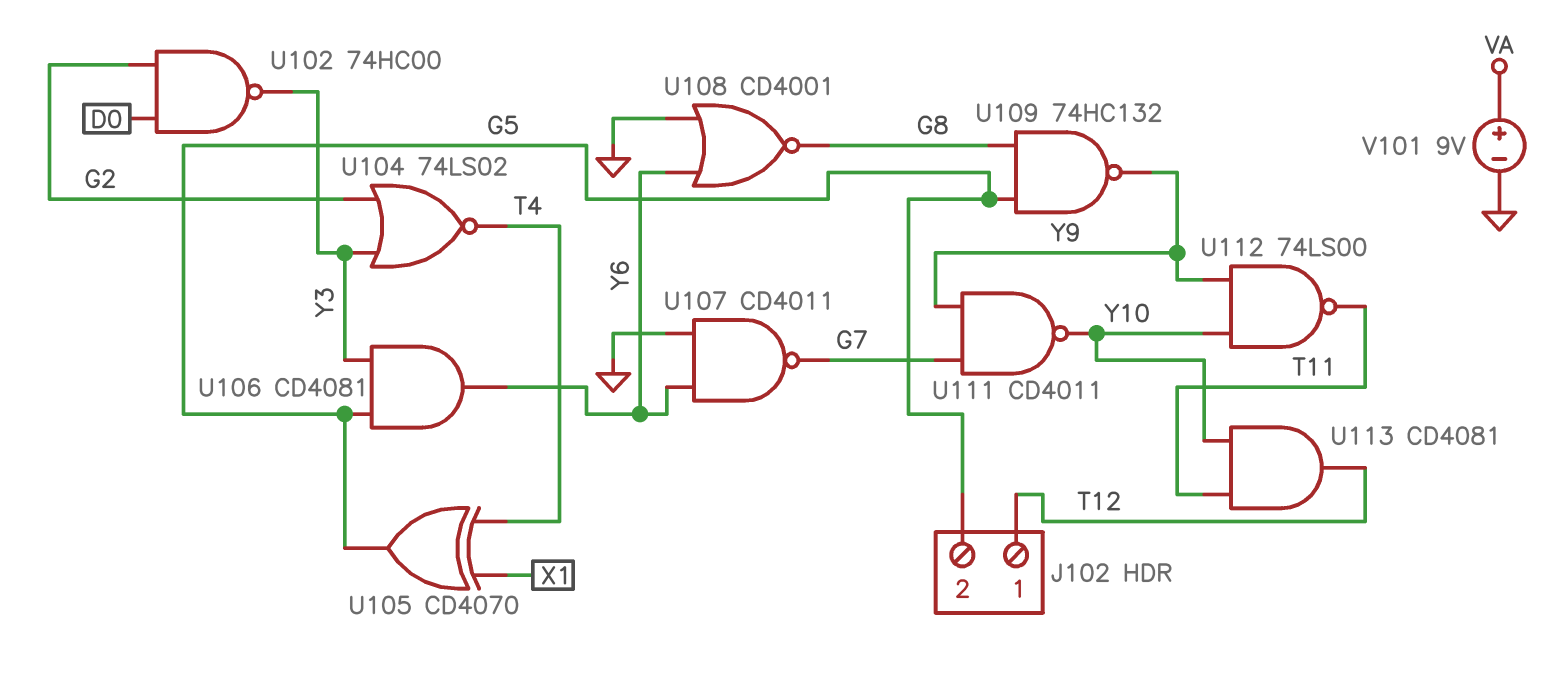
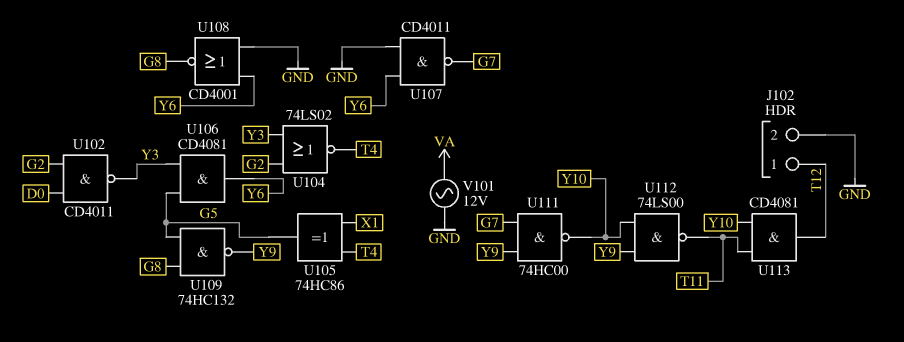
J102 pin 2: G5 -> GND
U102: NAND 74HC00 (in D0, in G2, out Y3) -> NAND CD4011 (in D0, in G2, out Y3)
U105: XOR CD4070 (in T4, in X1, out G5) -> XOR 74HC86 (in T4, in X1, out G5)
U111: NAND CD4011 (in G7, in Y9, out Y10) -> NAND 74HC00 (in G7, in Y9, out Y10)
V101: 9V (plus VA, minus GND) -> AC 12V (GND, VA)

